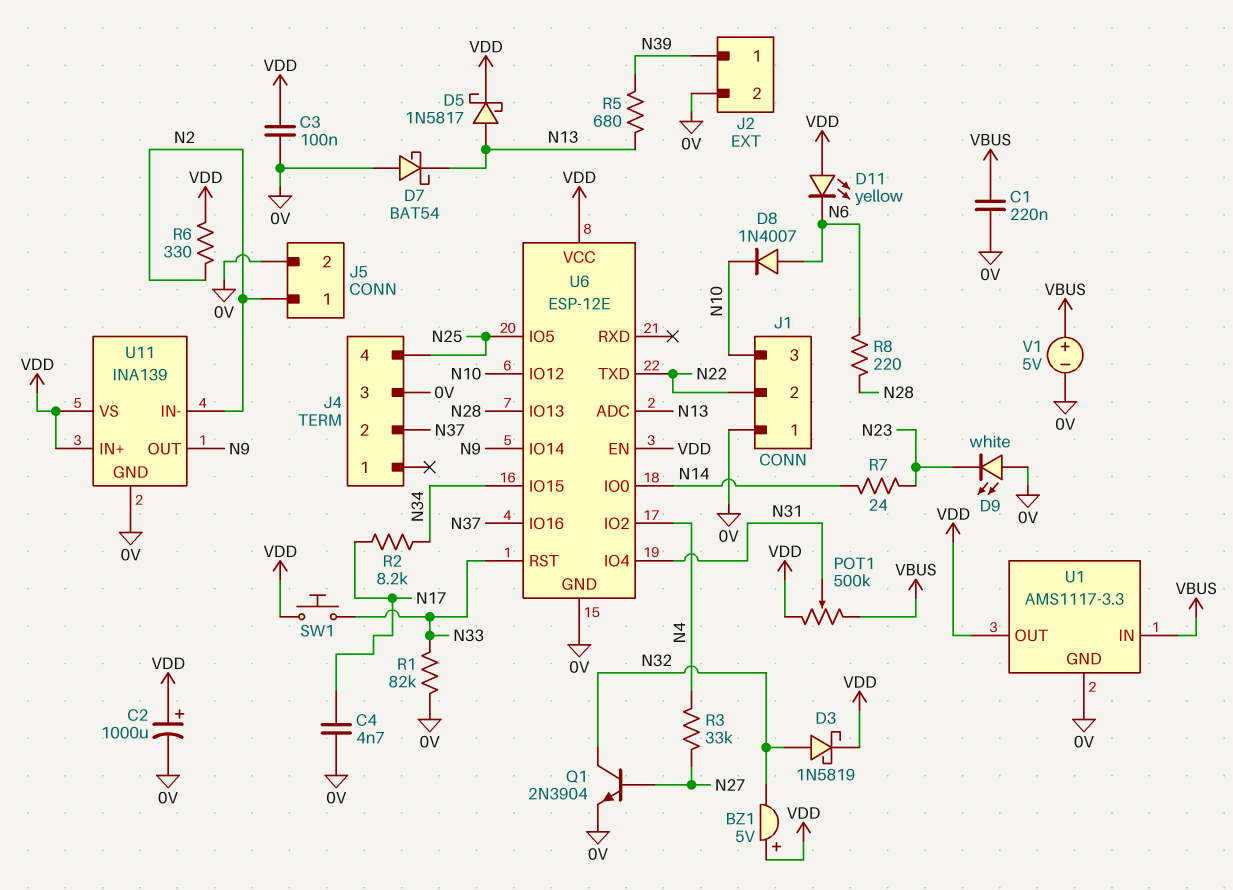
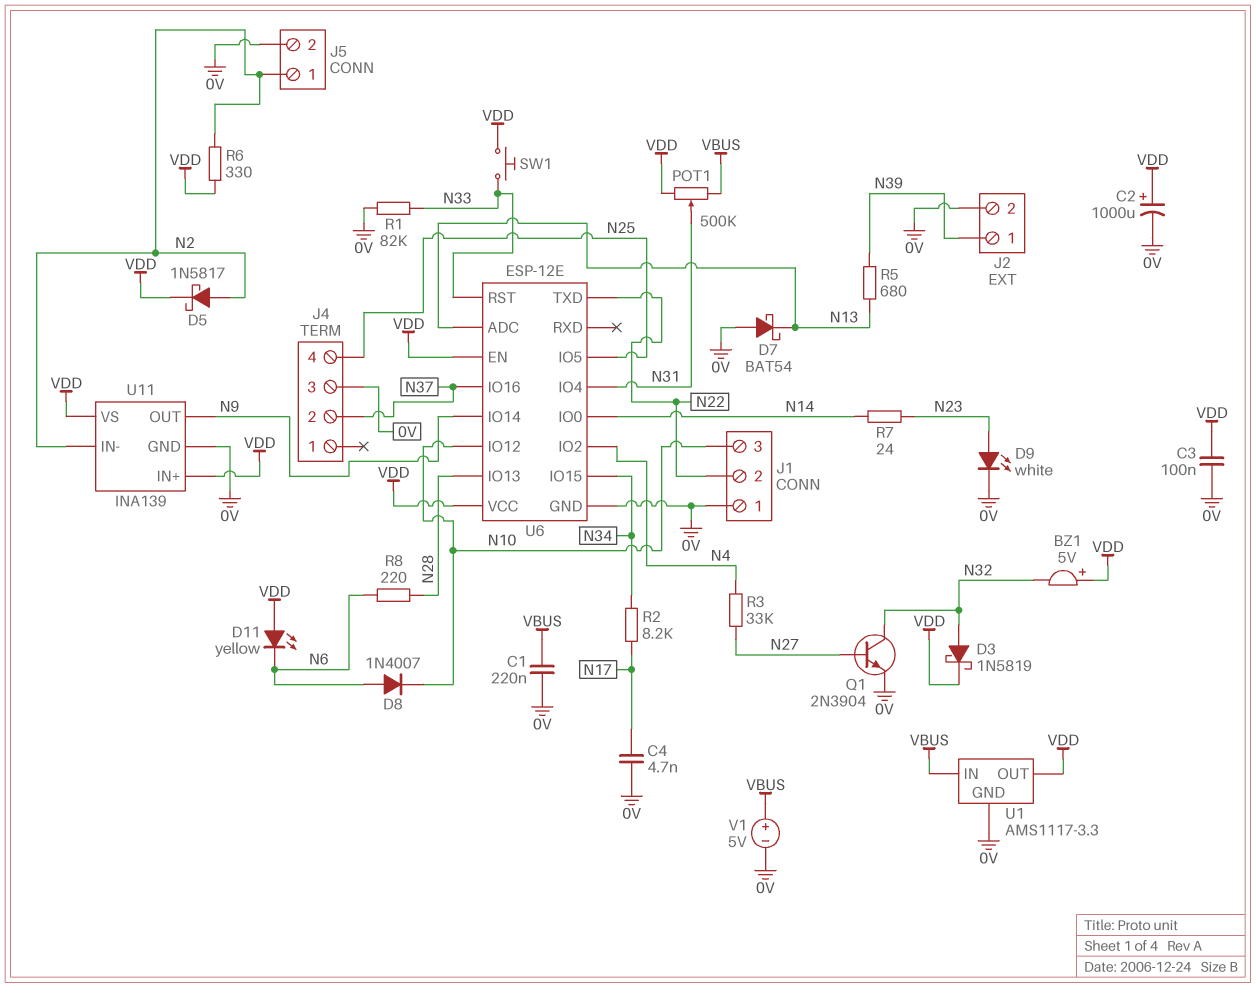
D5: schottky 1N5817 (A N13, K VDD) -> schottky 1N5817 (A N2, K VDD)
D9: LED white (A 0V, K N23) -> LED white (A N23, K 0V)

